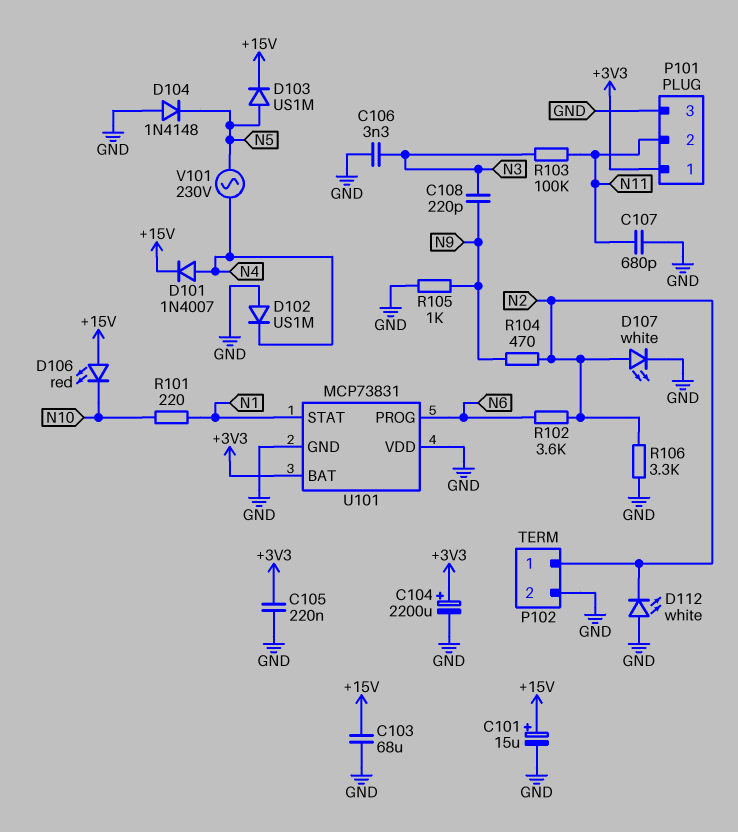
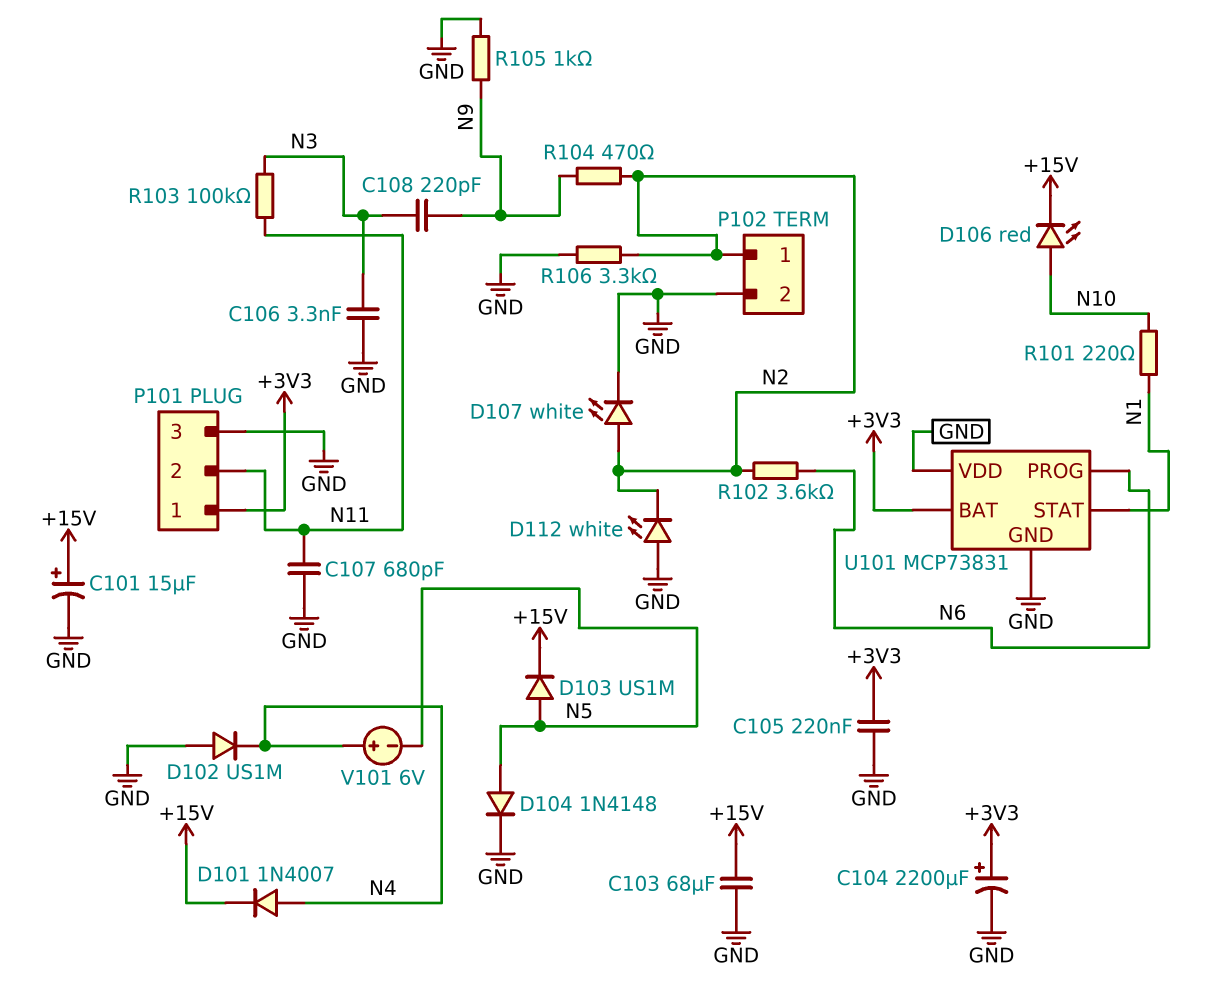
D104: diode 1N4148 (A GND, K N5) -> diode 1N4148 (A N5, K GND)
D106: LED red (A +15V, K N10) -> LED red (A N10, K +15V)
V101: AC 230V (N4, N5) -> 6V (plus N4, minus N5)

